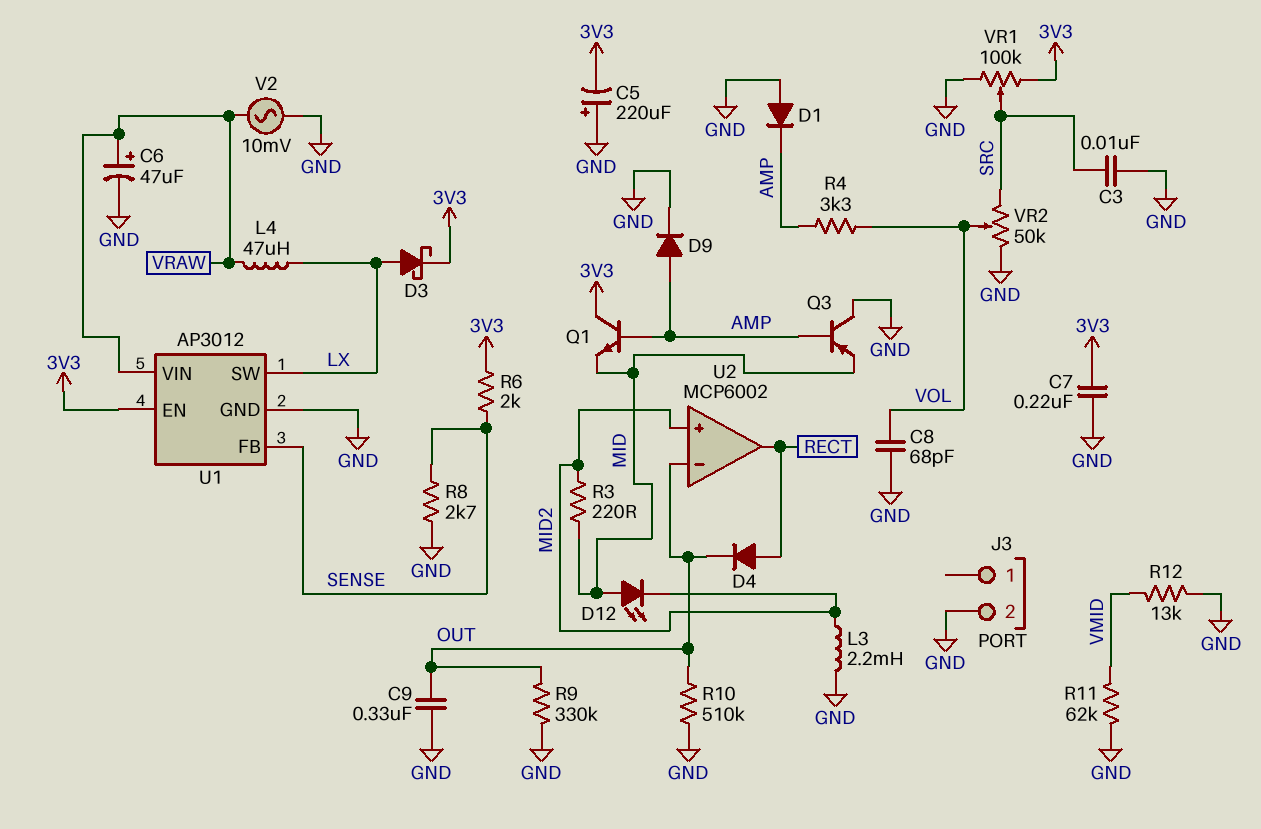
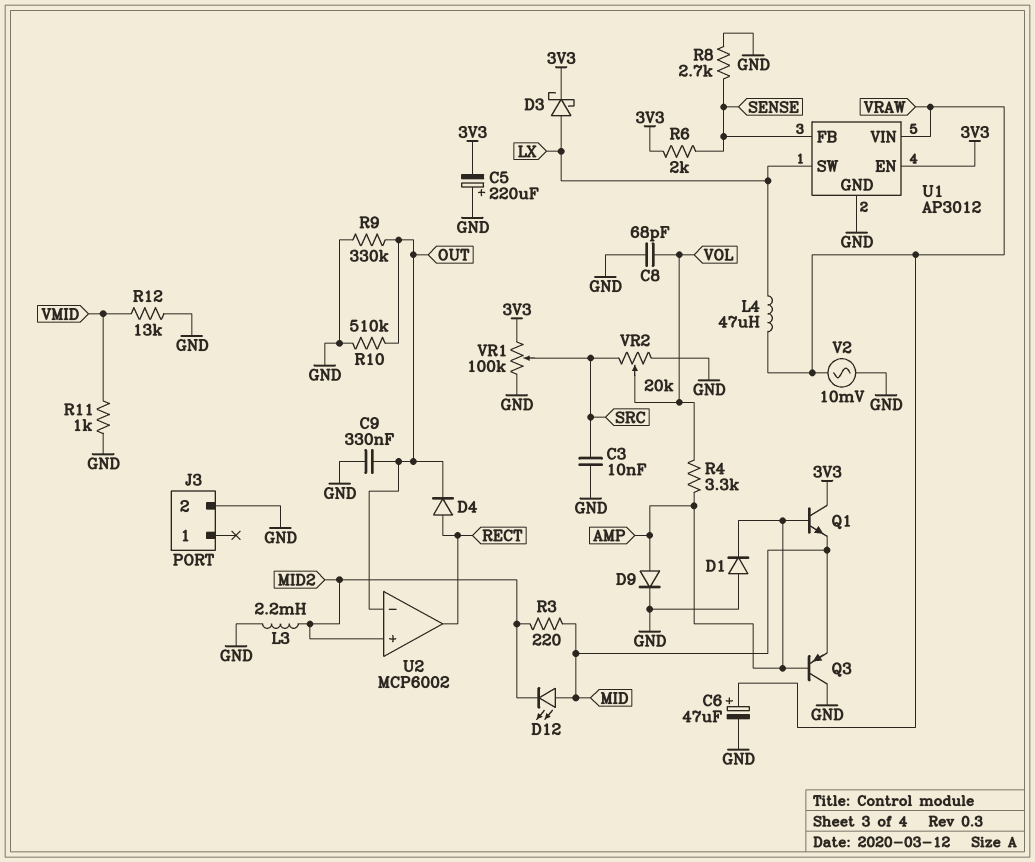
C7: 220nF (3V3, GND) -> none
R11: 62k (GND, VMID) -> 1k (GND, VMID)
VR2: 50k (GND, SRC, wiper VOL) -> 20k (GND, SRC, wiper VOL)

